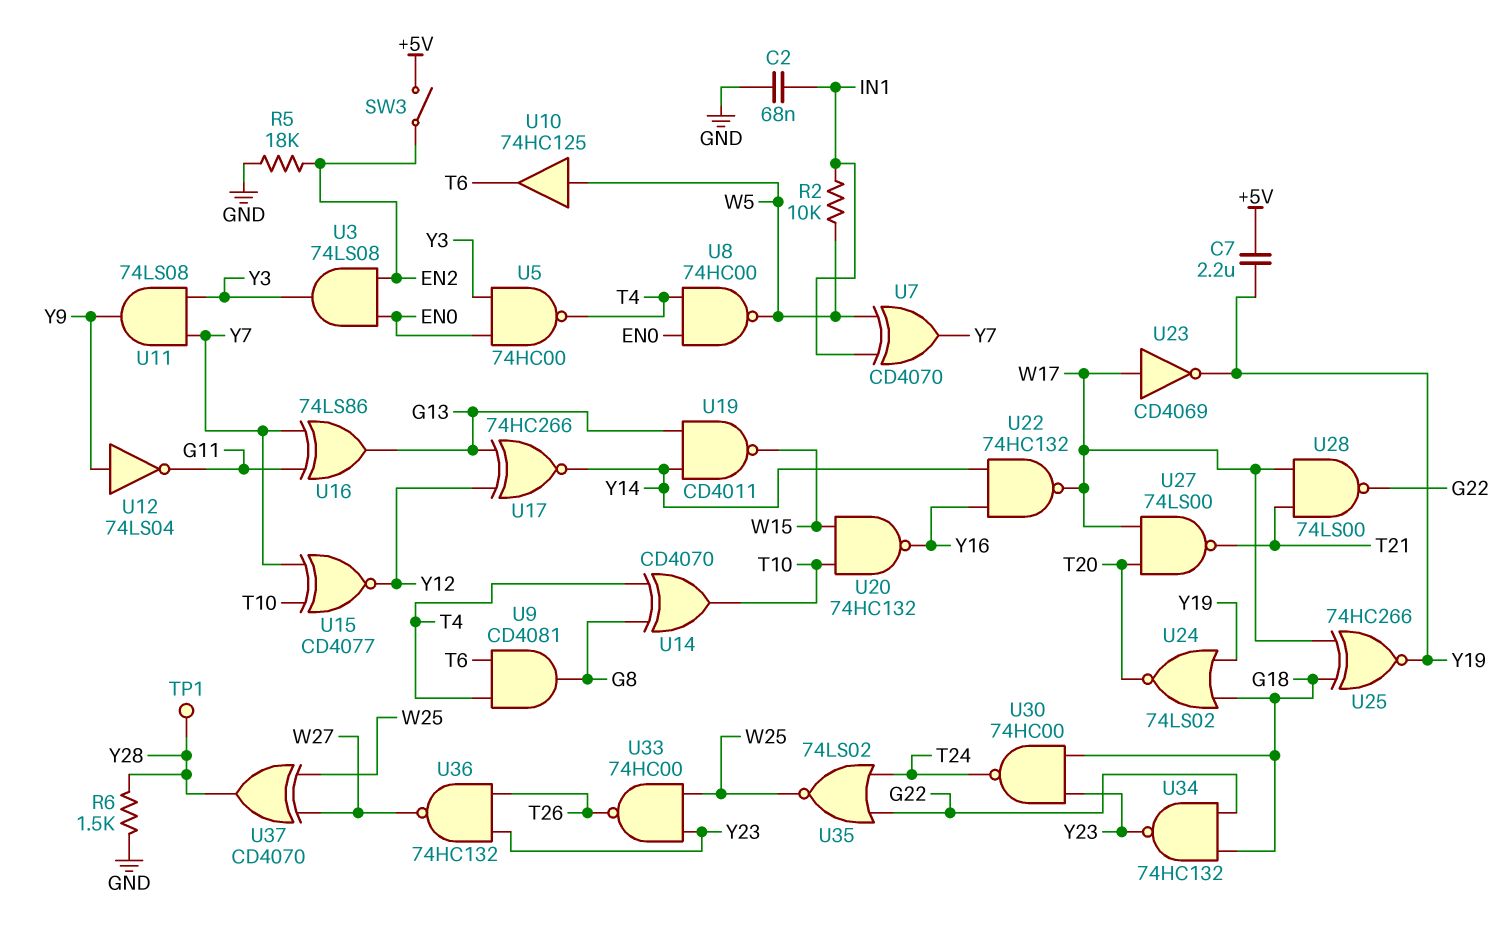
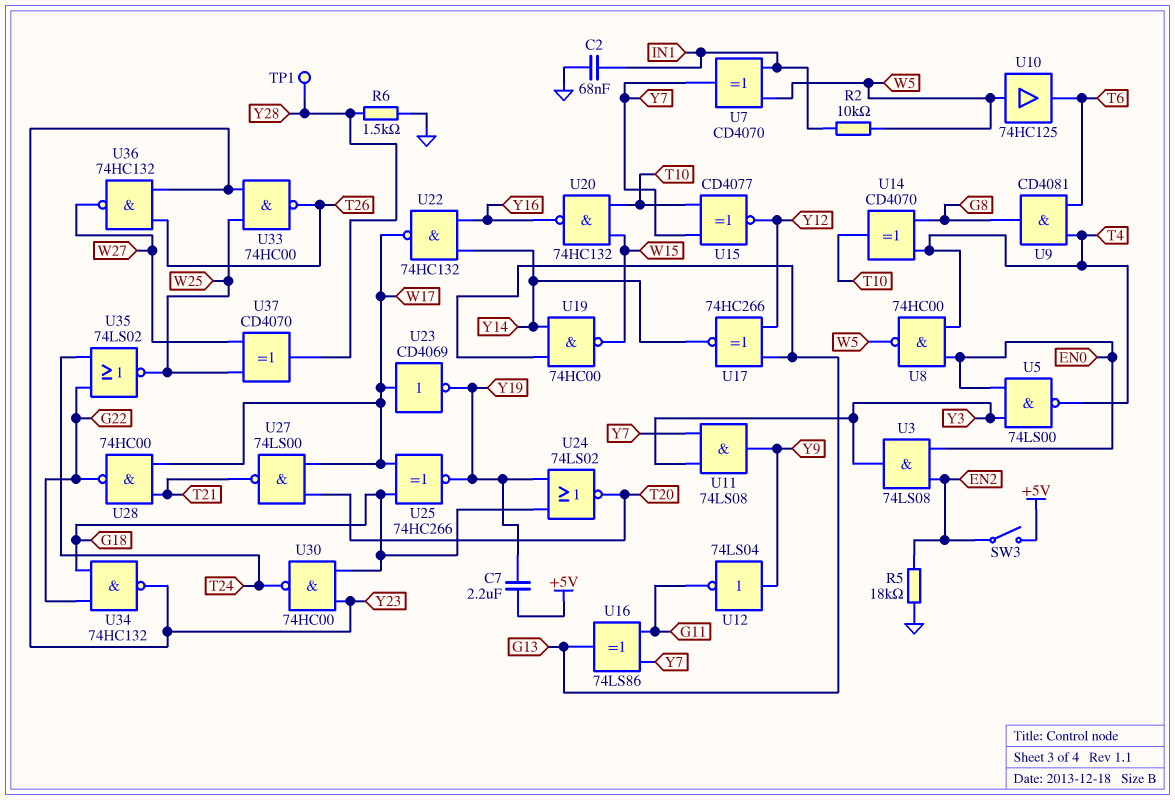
U5: NAND 74HC00 (in EN0, in Y3, out T4) -> NAND 74LS00 (in EN0, in Y3, out T4)
U19: NAND CD4011 (in G13, in Y14, out W15) -> NAND 74HC00 (in G13, in Y14, out W15)
U28: NAND 74LS00 (in T21, in W17, out G22) -> NAND 74HC00 (in T21, in W17, out G22)

